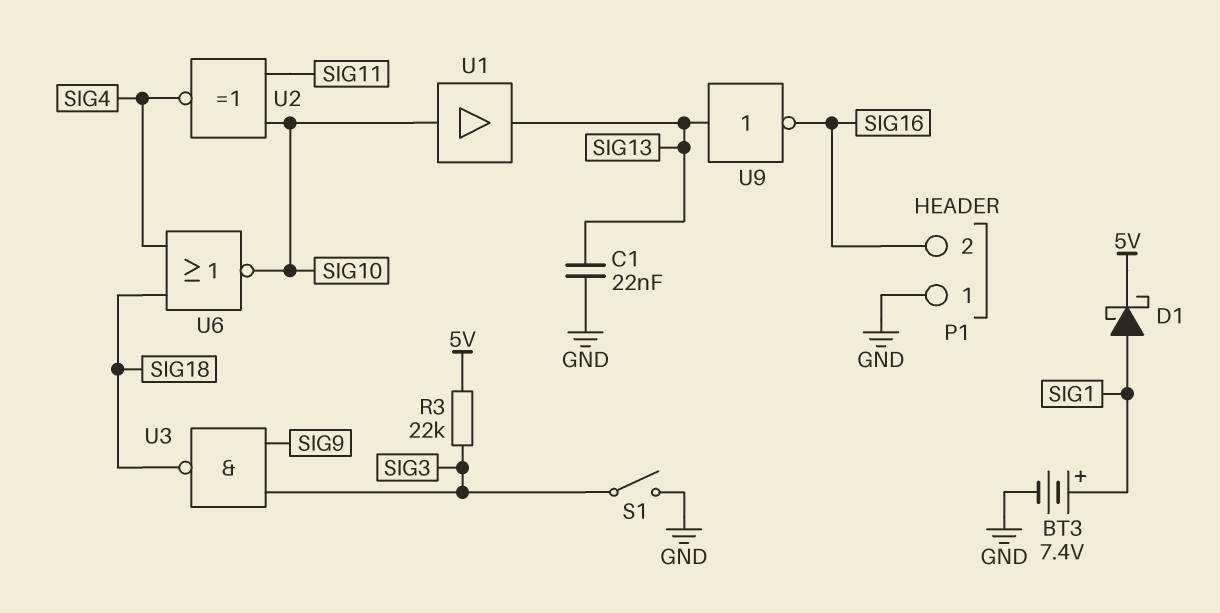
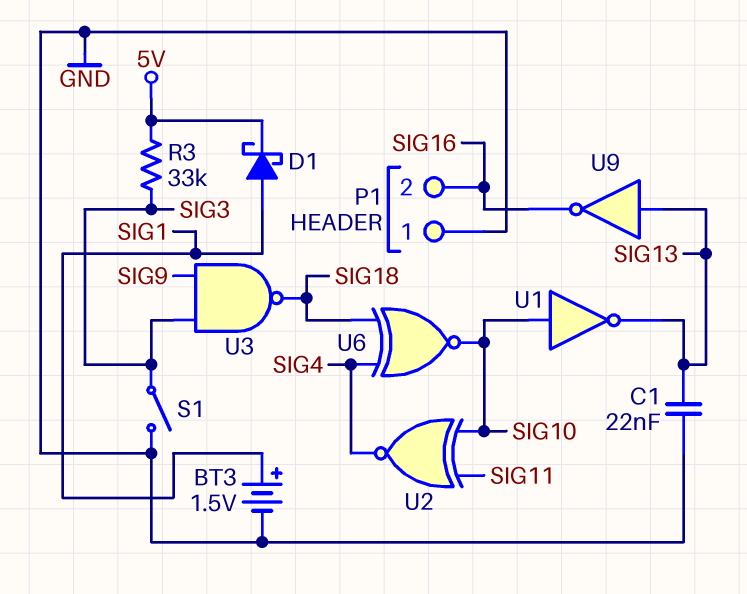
BT3: 7.4V (plus SIG1, minus GND) -> 1.5V (plus SIG1, minus GND)
R3: 22k (5V, SIG3) -> 33k (5V, SIG3)
U1: buffer (in SIG10, out SIG13) -> NOT (in SIG10, out SIG13)
U6: NOR (in SIG4, in SIG18, out SIG10) -> XNOR (in SIG4, in SIG18, out SIG10)

